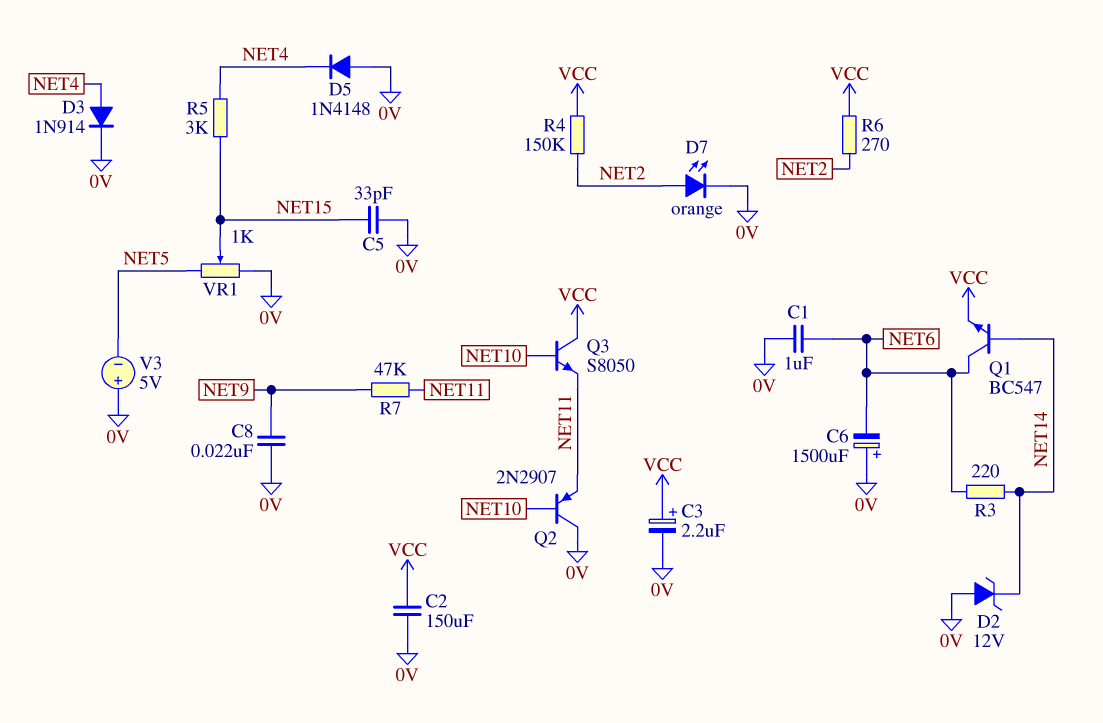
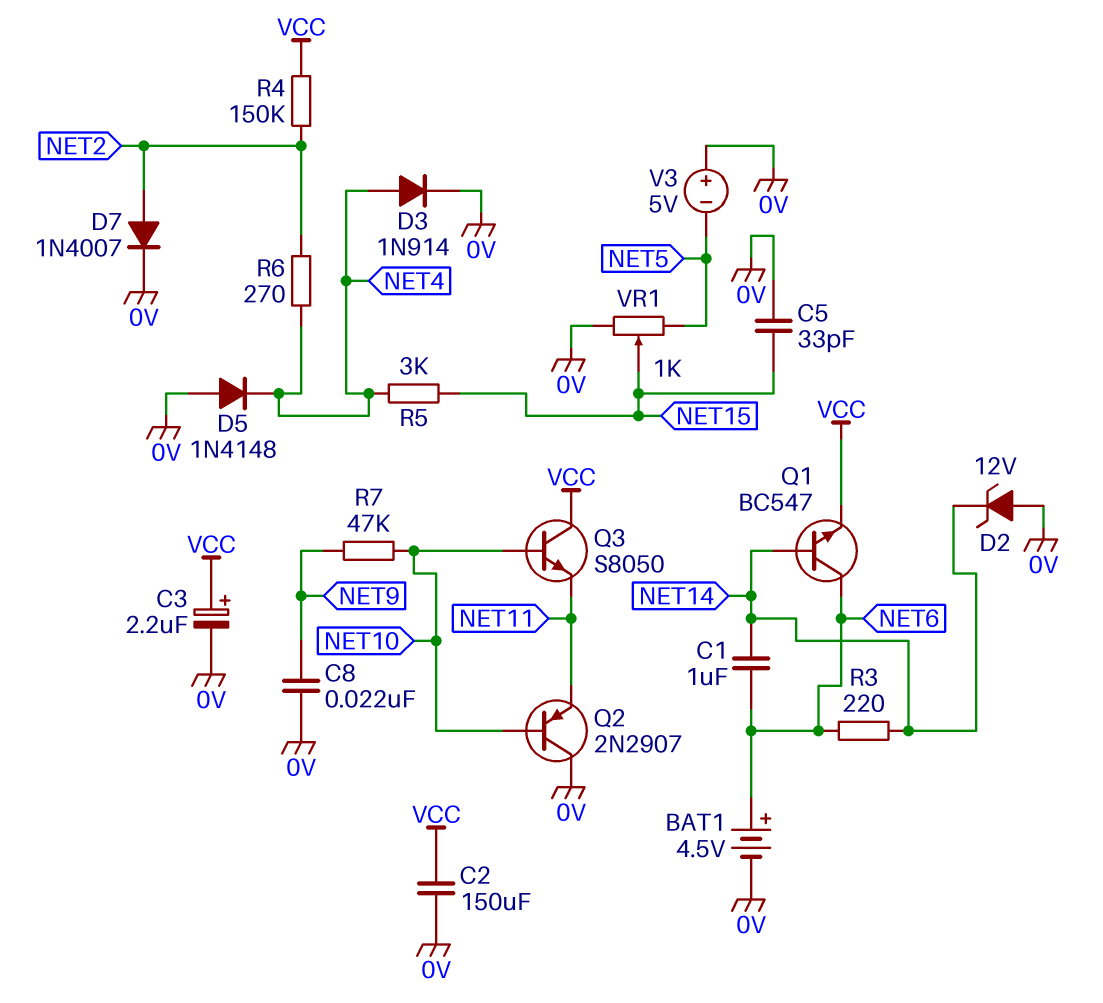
BAT1: none -> 4.5V (plus NET6, minus 0V)
C1: 1uF (0V, NET6) -> 1uF (NET6, NET14)
C6: 1500uF (plus 0V, minus NET6) -> none
D7: LED orange (A NET2, K 0V) -> diode 1N4007 (A NET2, K 0V)
R6: 270 (NET2, VCC) -> 270 (NET2, NET4)
R7: 47k (NET9, NET11) -> 47k (NET9, NET10)

